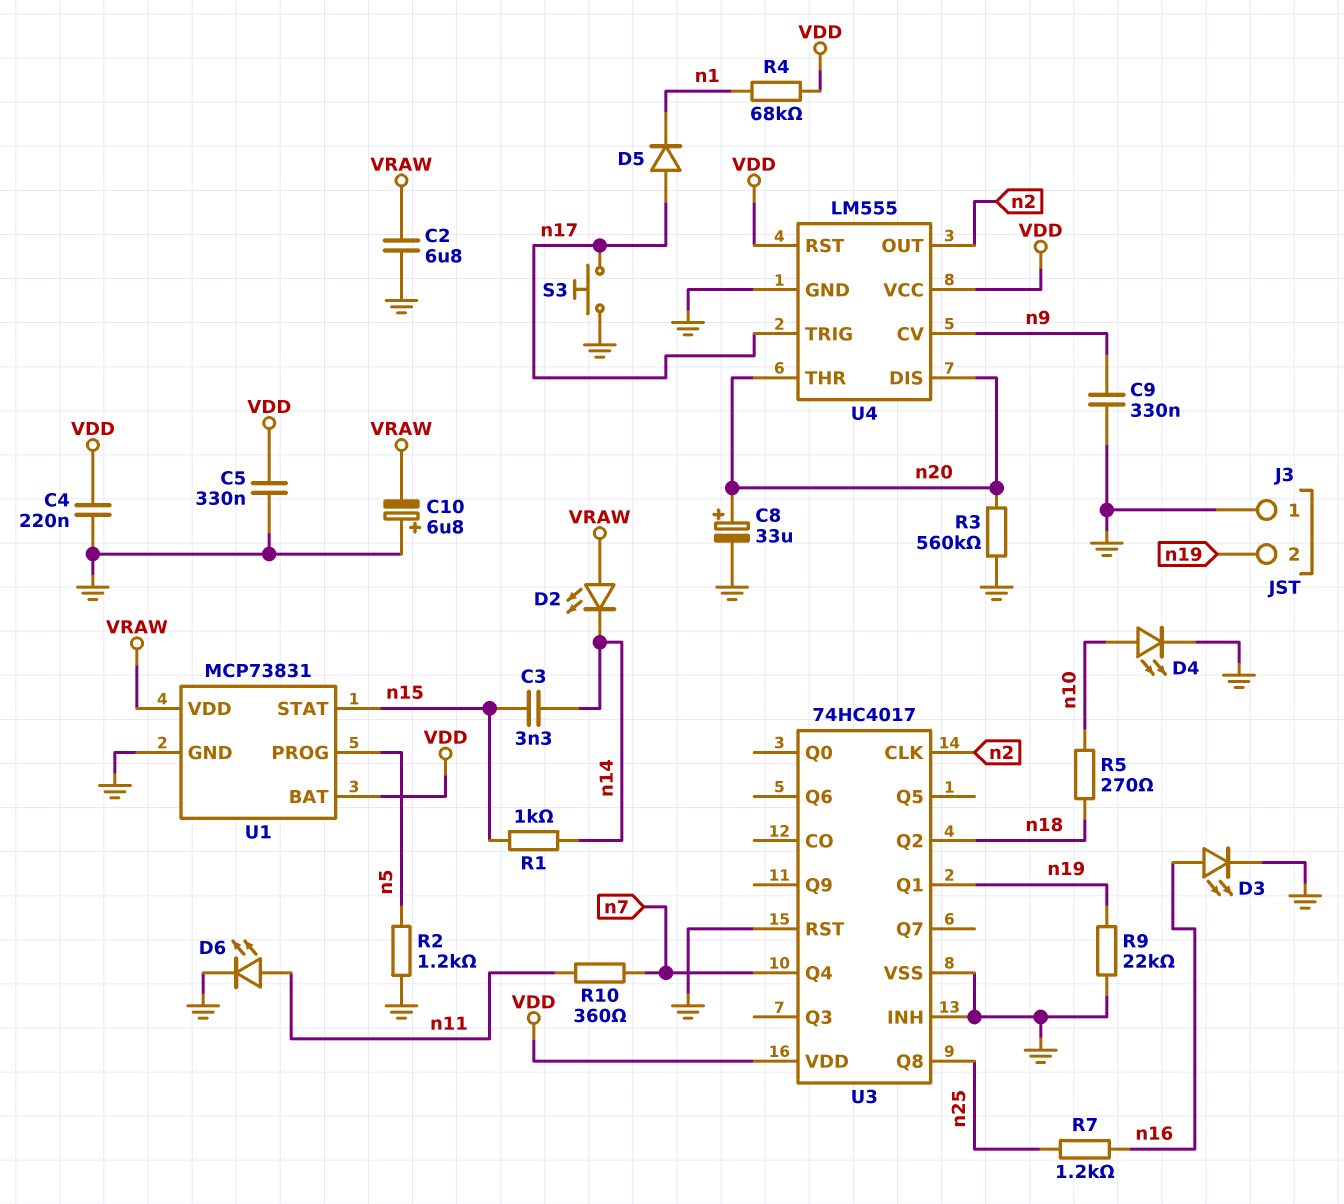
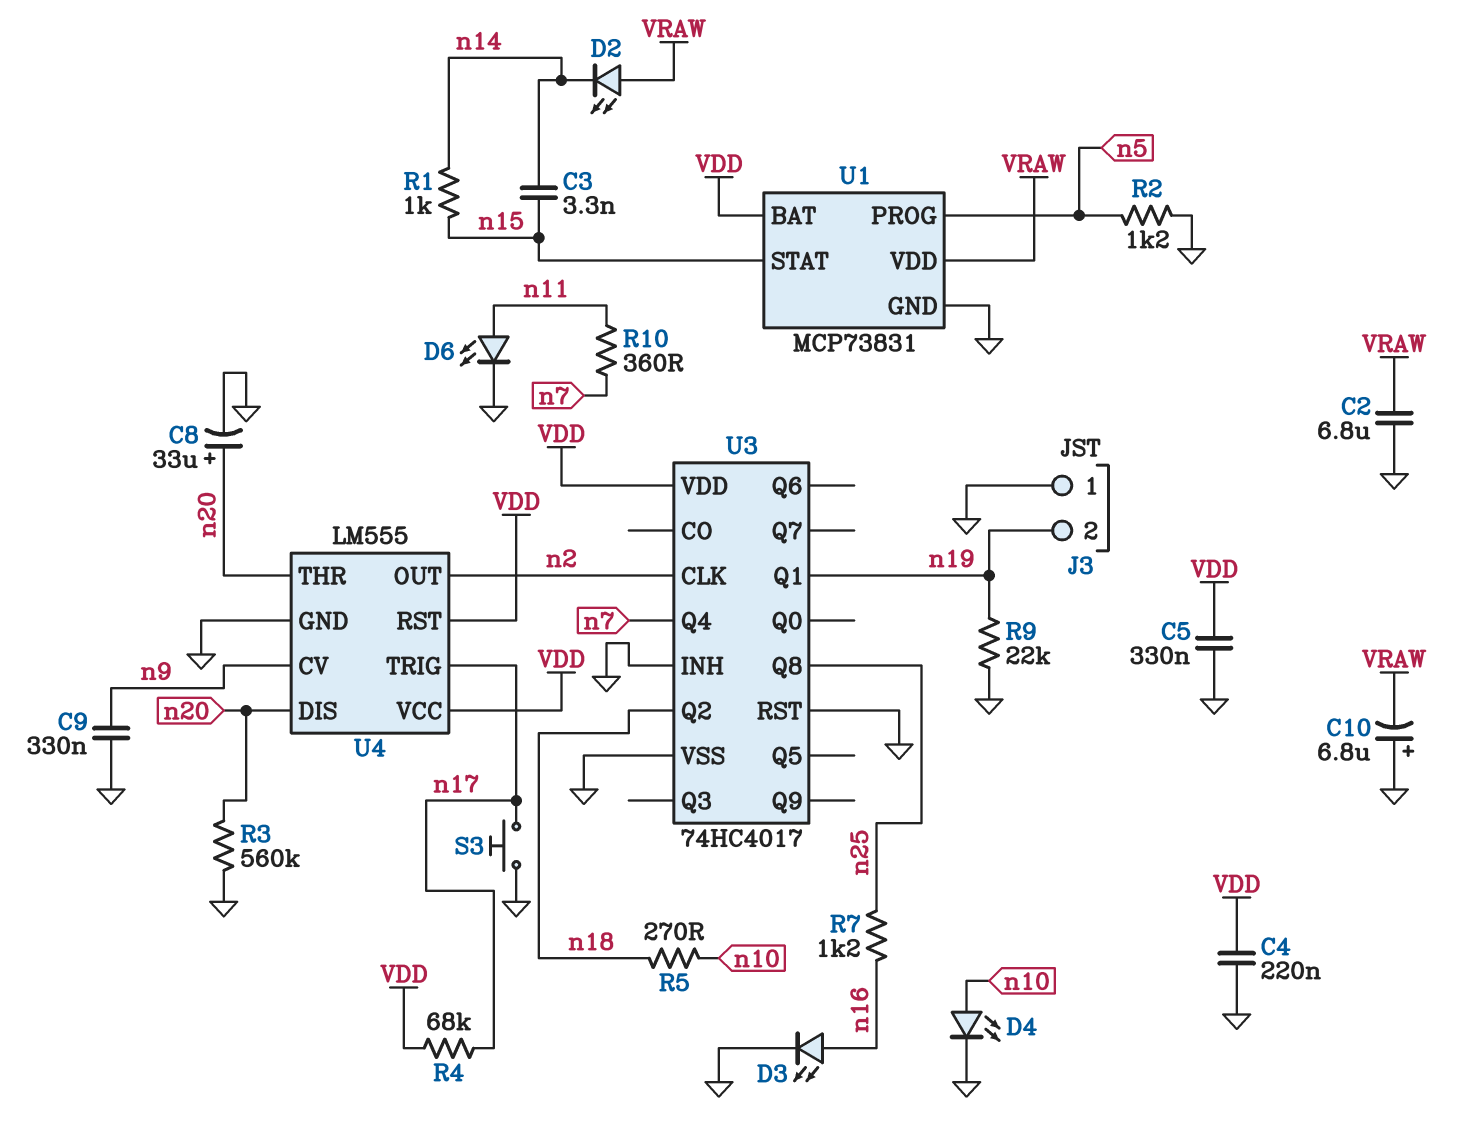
D5: diode (A n17, K n1) -> none
R4: 68k (VDD, n1) -> 68k (VDD, n17)

